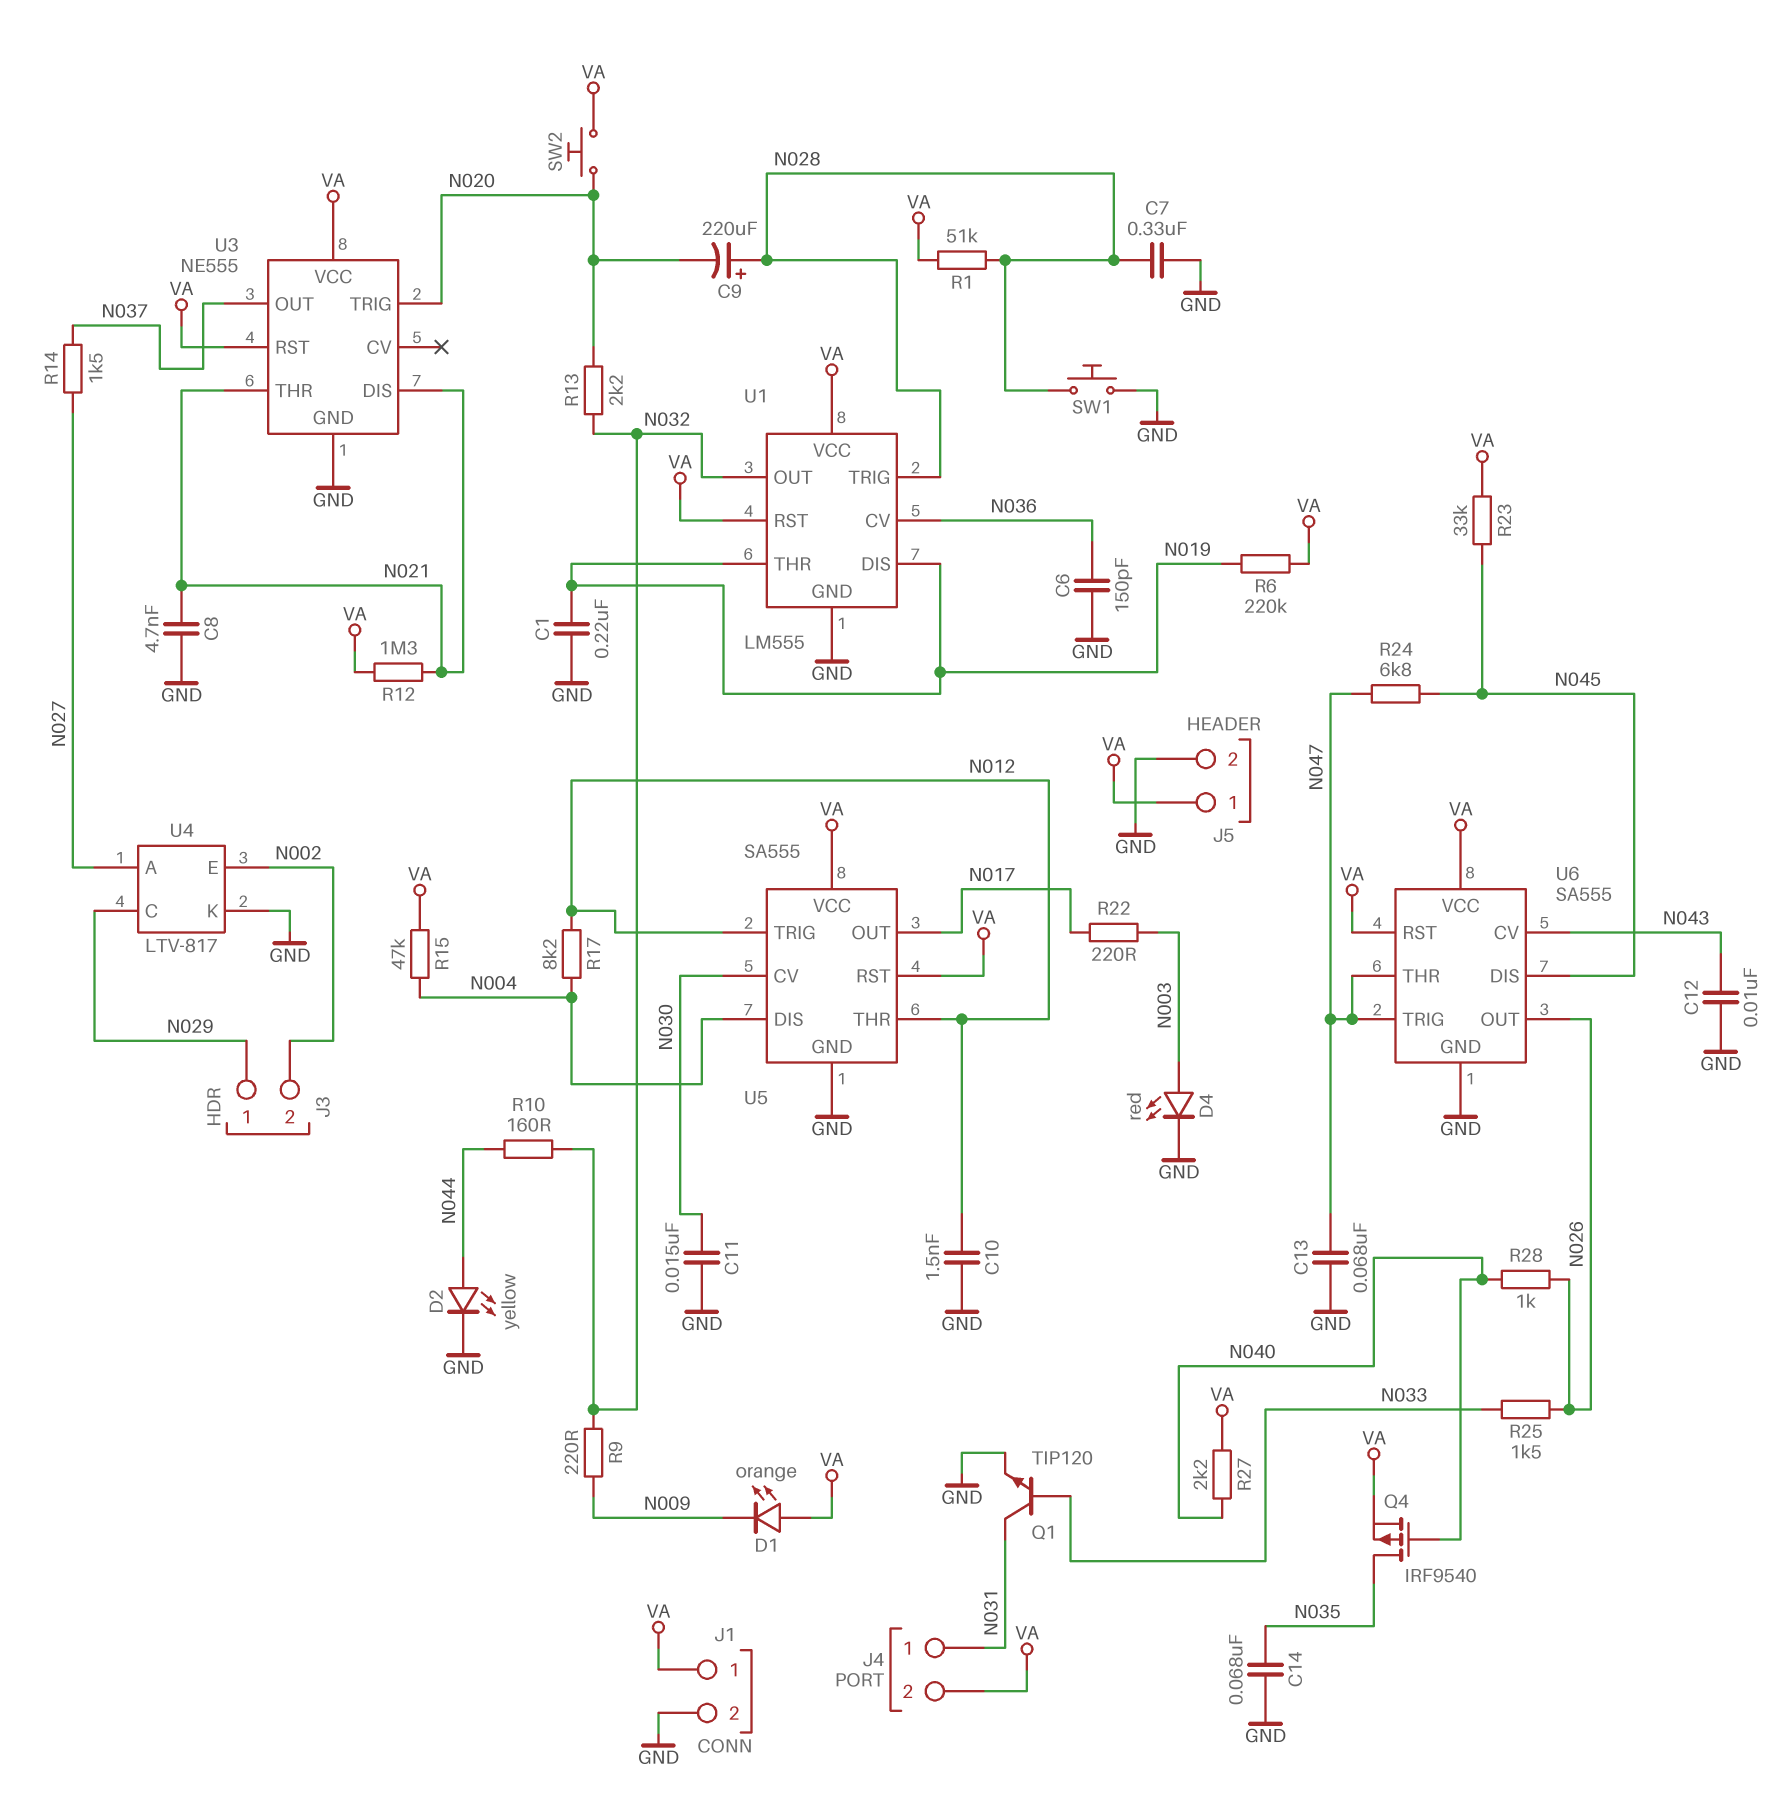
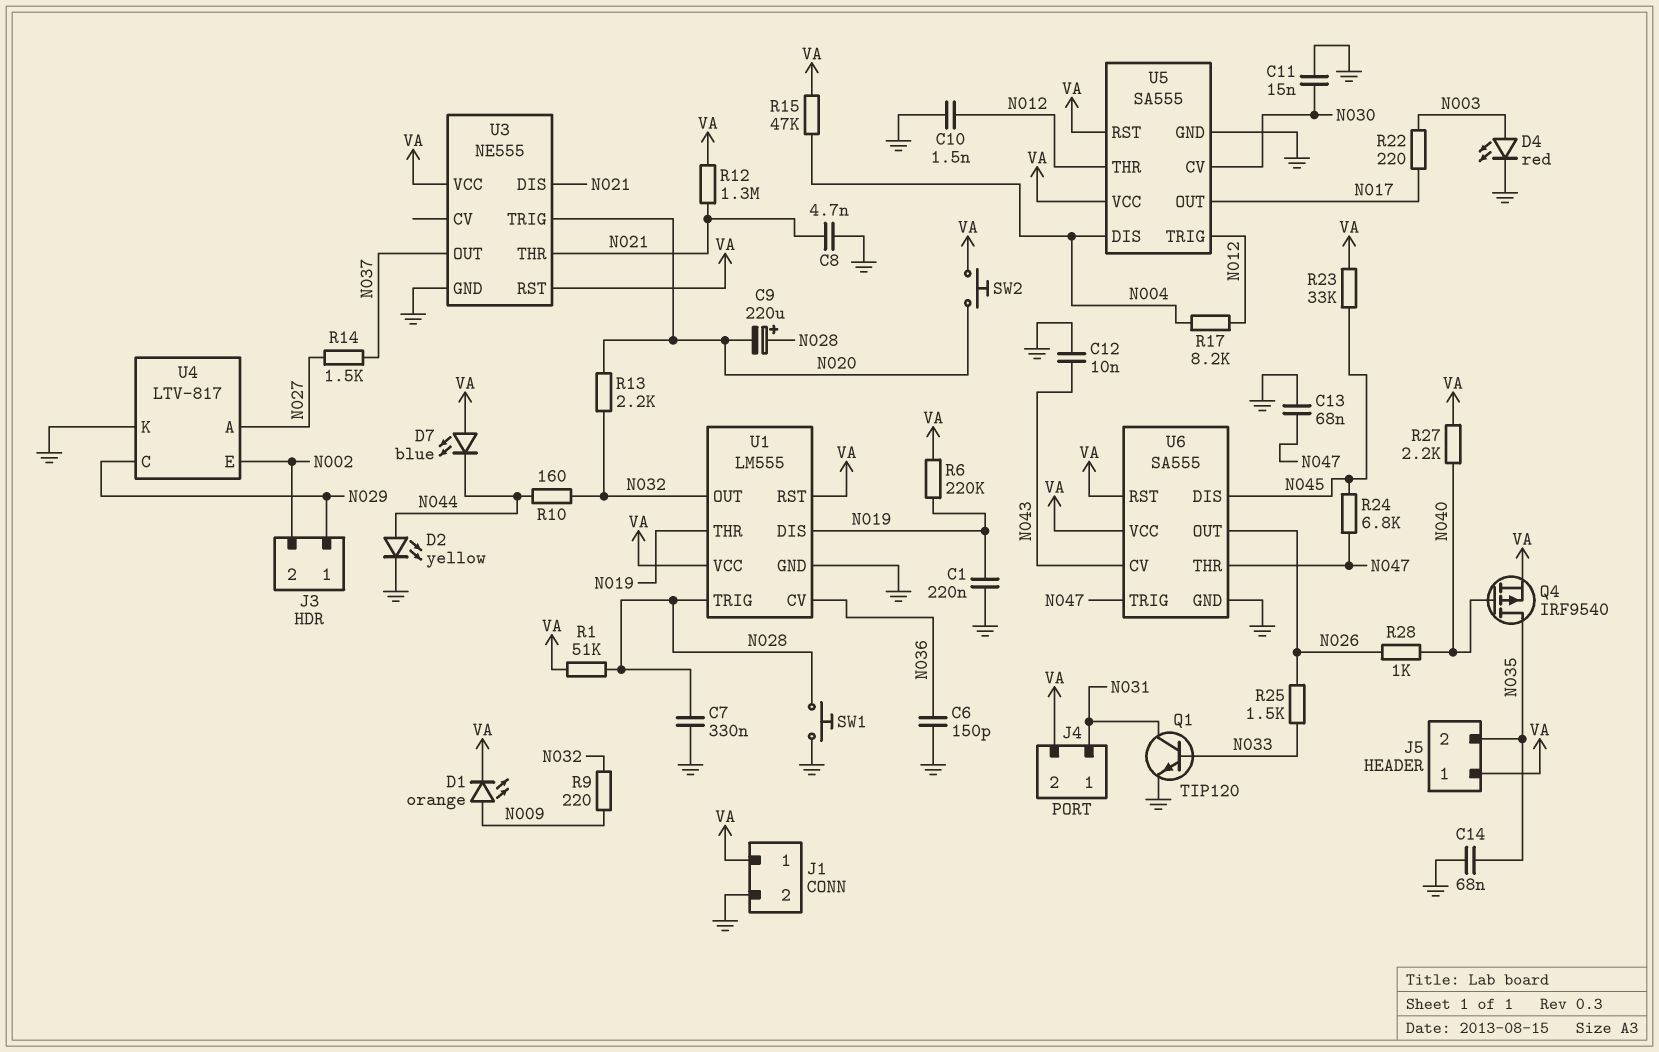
D1: LED orange (A VA, K N009) -> LED orange (A N009, K VA)
D7: none -> LED blue (A VA, K N044)
J5 pin 2: GND -> N035

